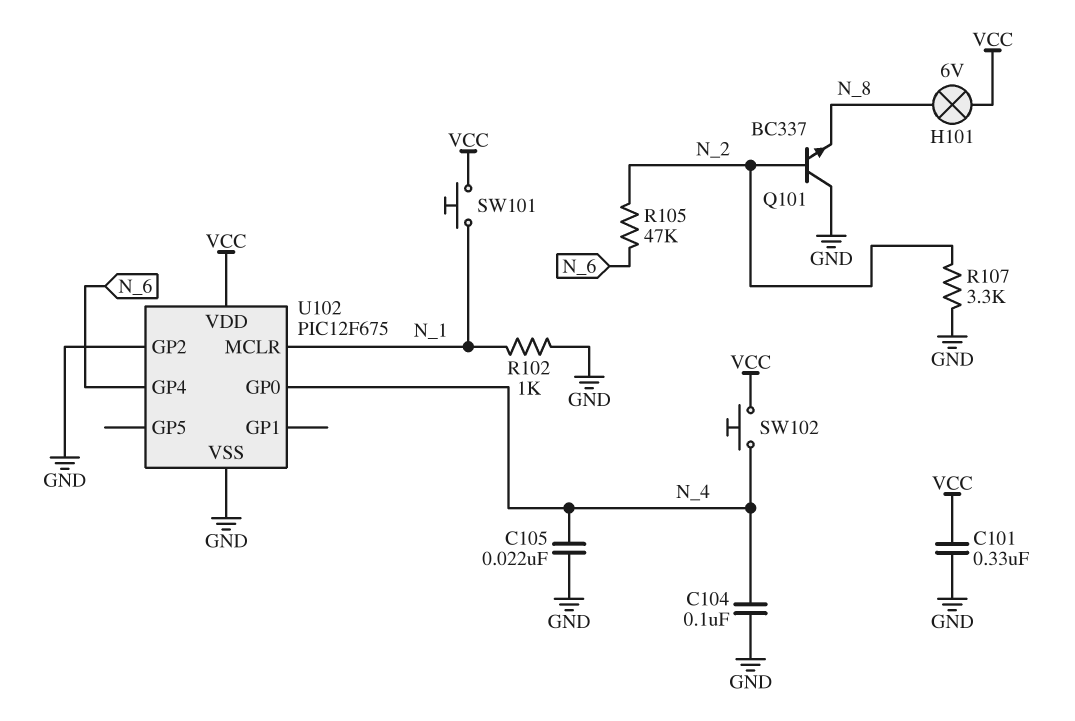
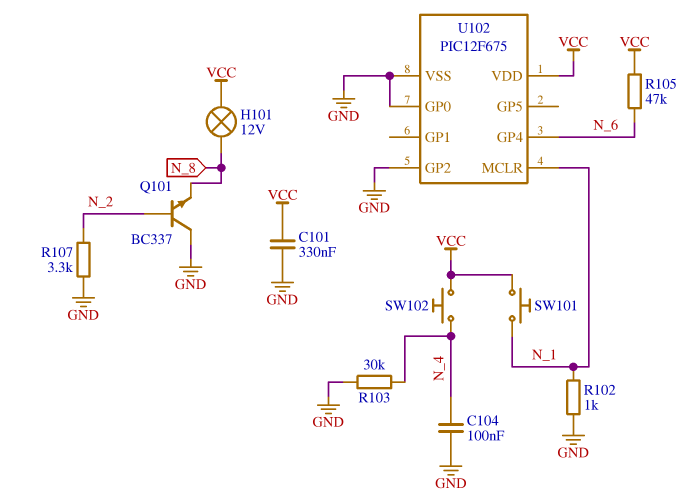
C105: 22nF (GND, N_4) -> none
H101: lamp 6V (N_8, VCC) -> lamp 12V (N_8, VCC)
R103: none -> 30k (GND, N_4)
R105: 47k (N_2, N_6) -> 47k (N_6, VCC)
U102 pin GP0: N_4 -> GND

